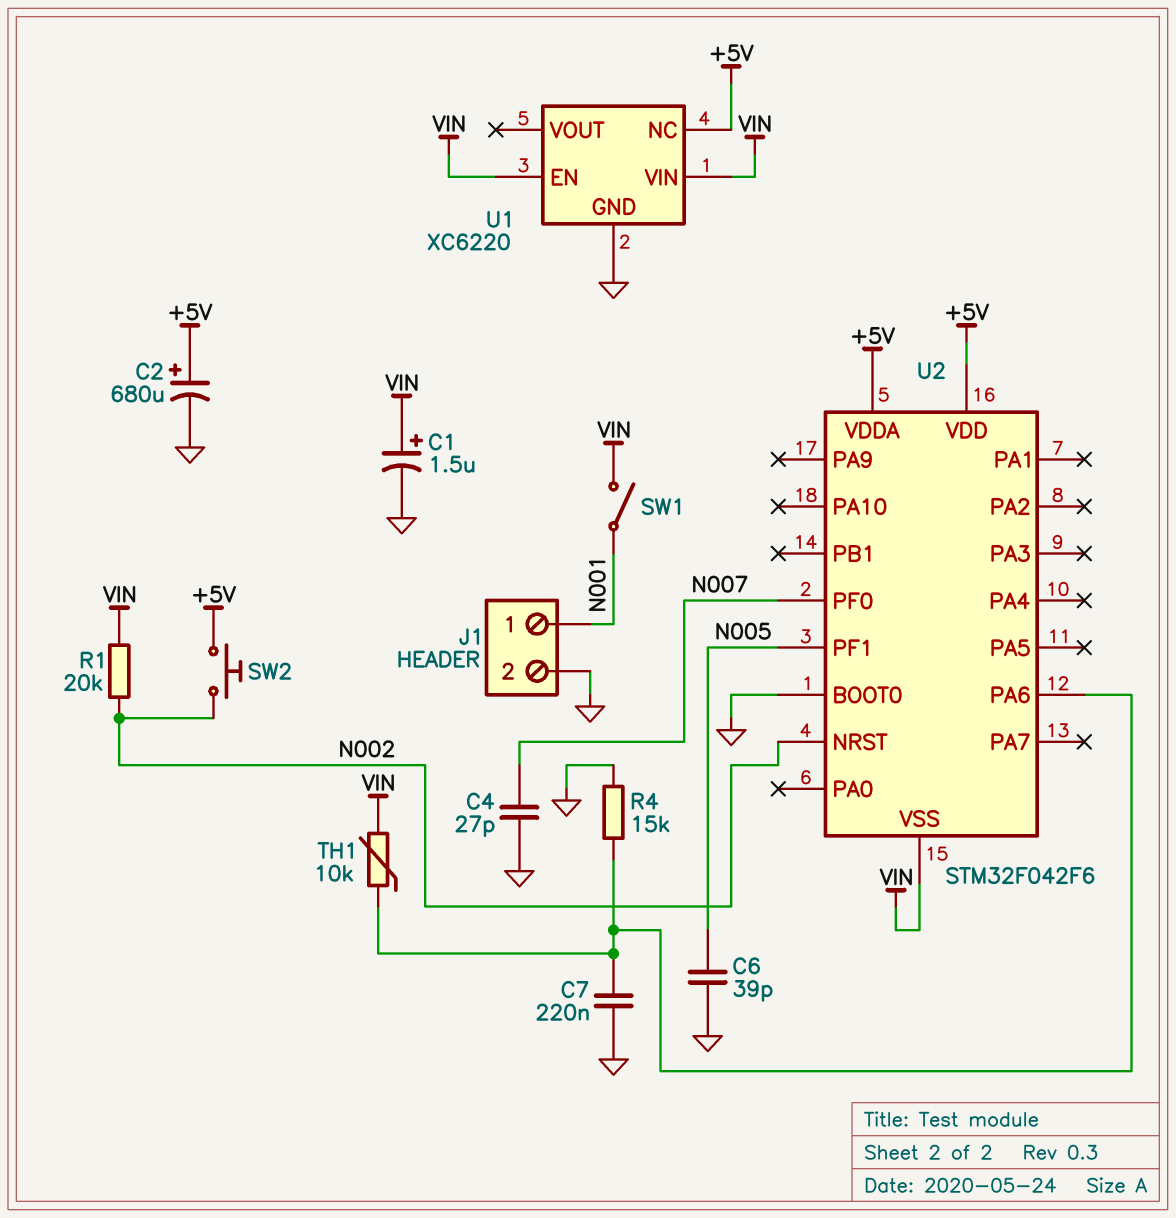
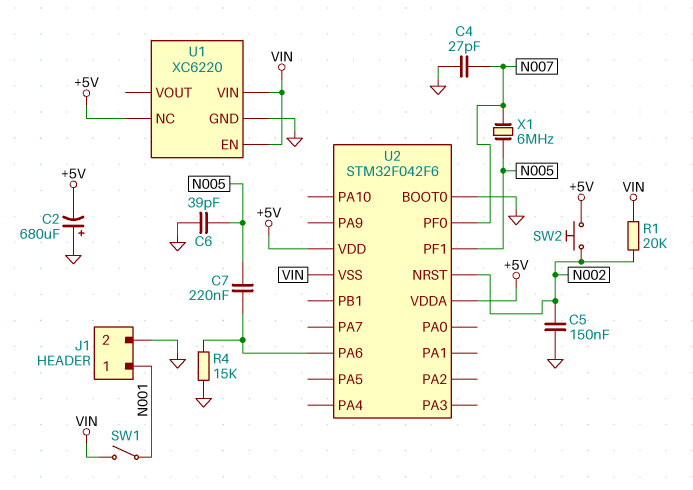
C1: 1.5uF (plus VIN, minus GND) -> none
C2: 680uF (plus +5V, minus GND) -> 680uF (plus GND, minus +5V)
C5: none -> 150nF (GND, N002)
C7: 220nF (GND, U2/PA6) -> 220nF (N005, U2/PA6)
TH1: 10k (U2/PA6, VIN) -> none
X1: none -> 6MHz (N005, N007)

